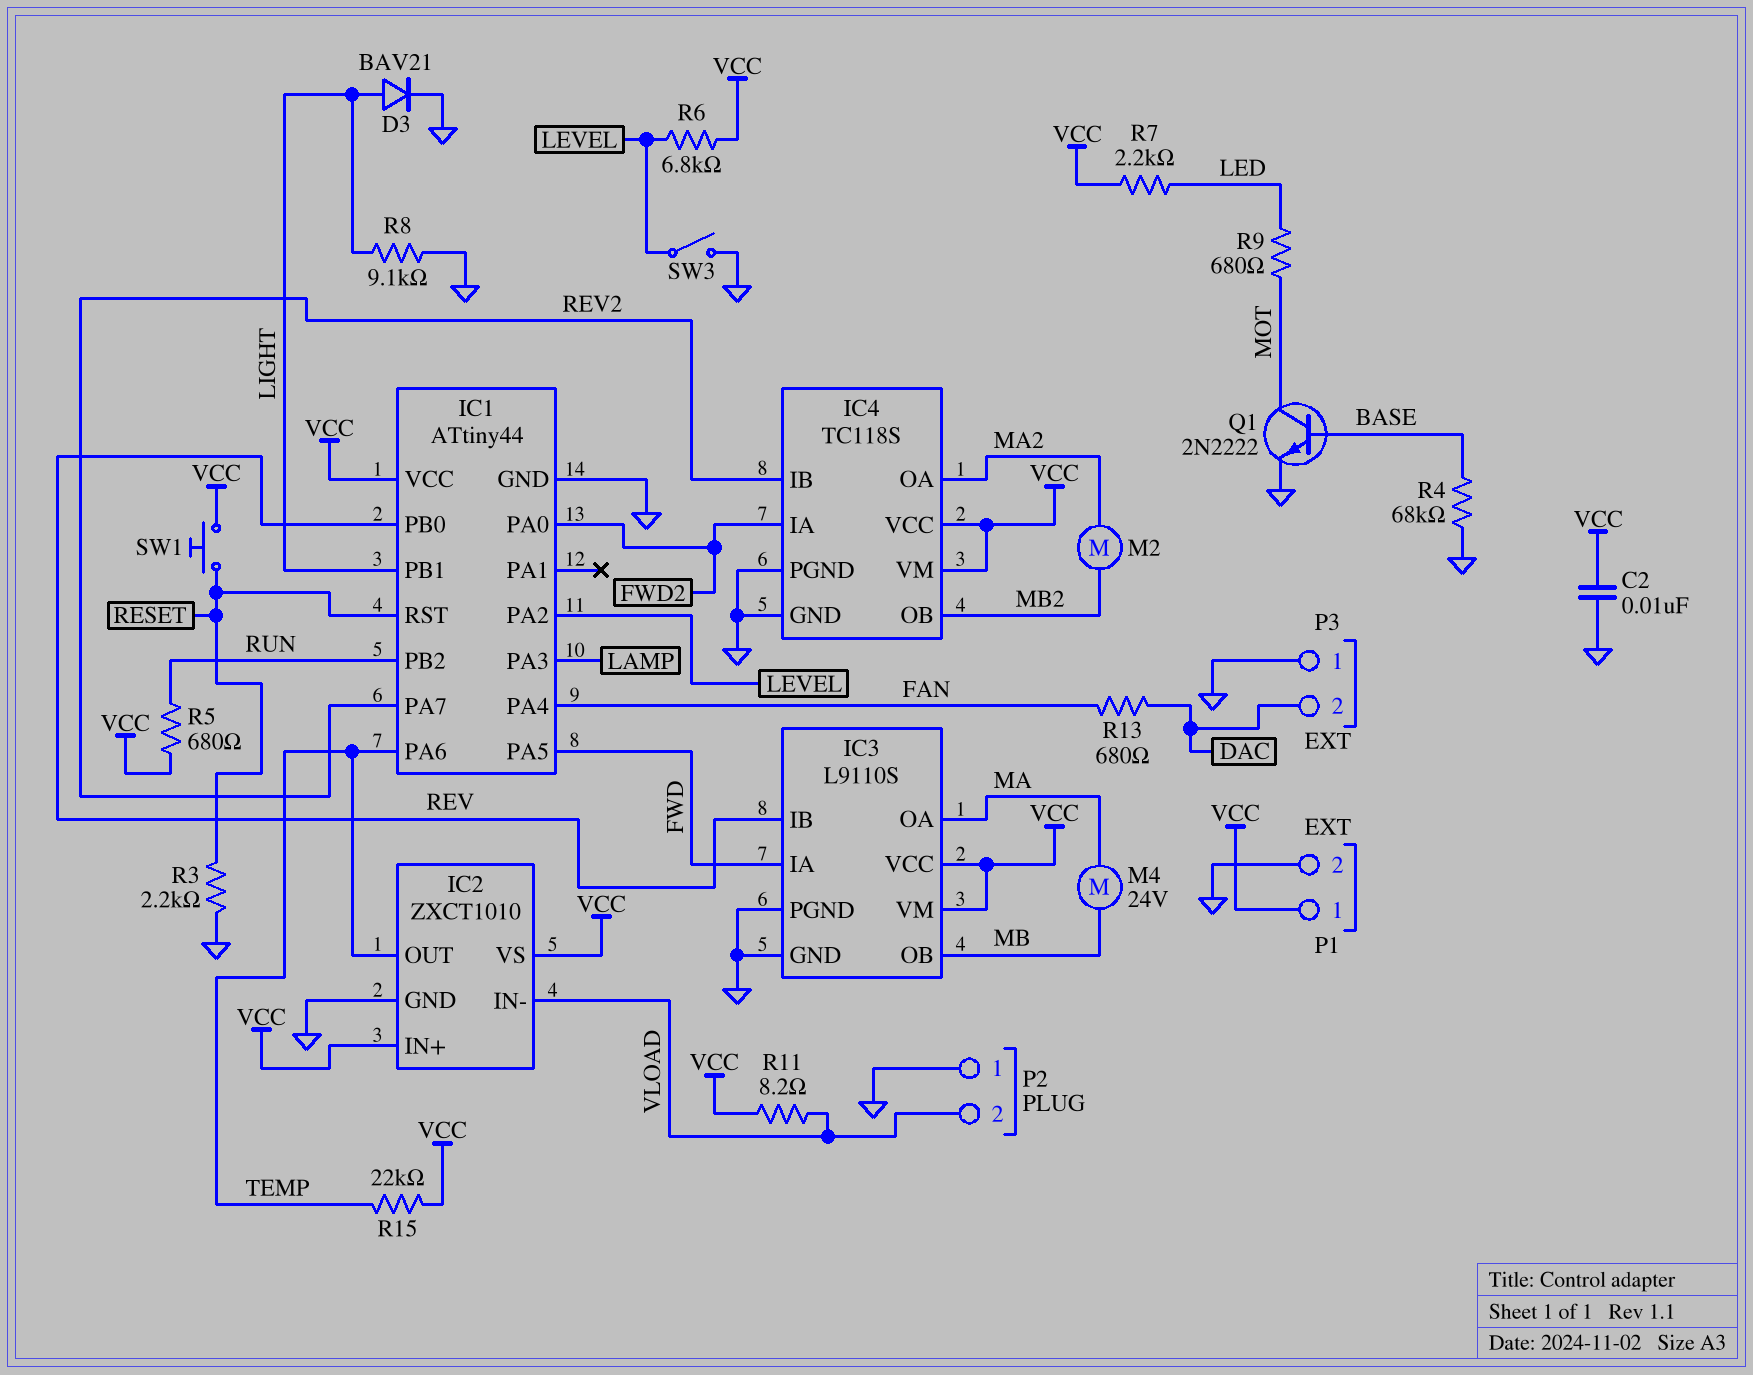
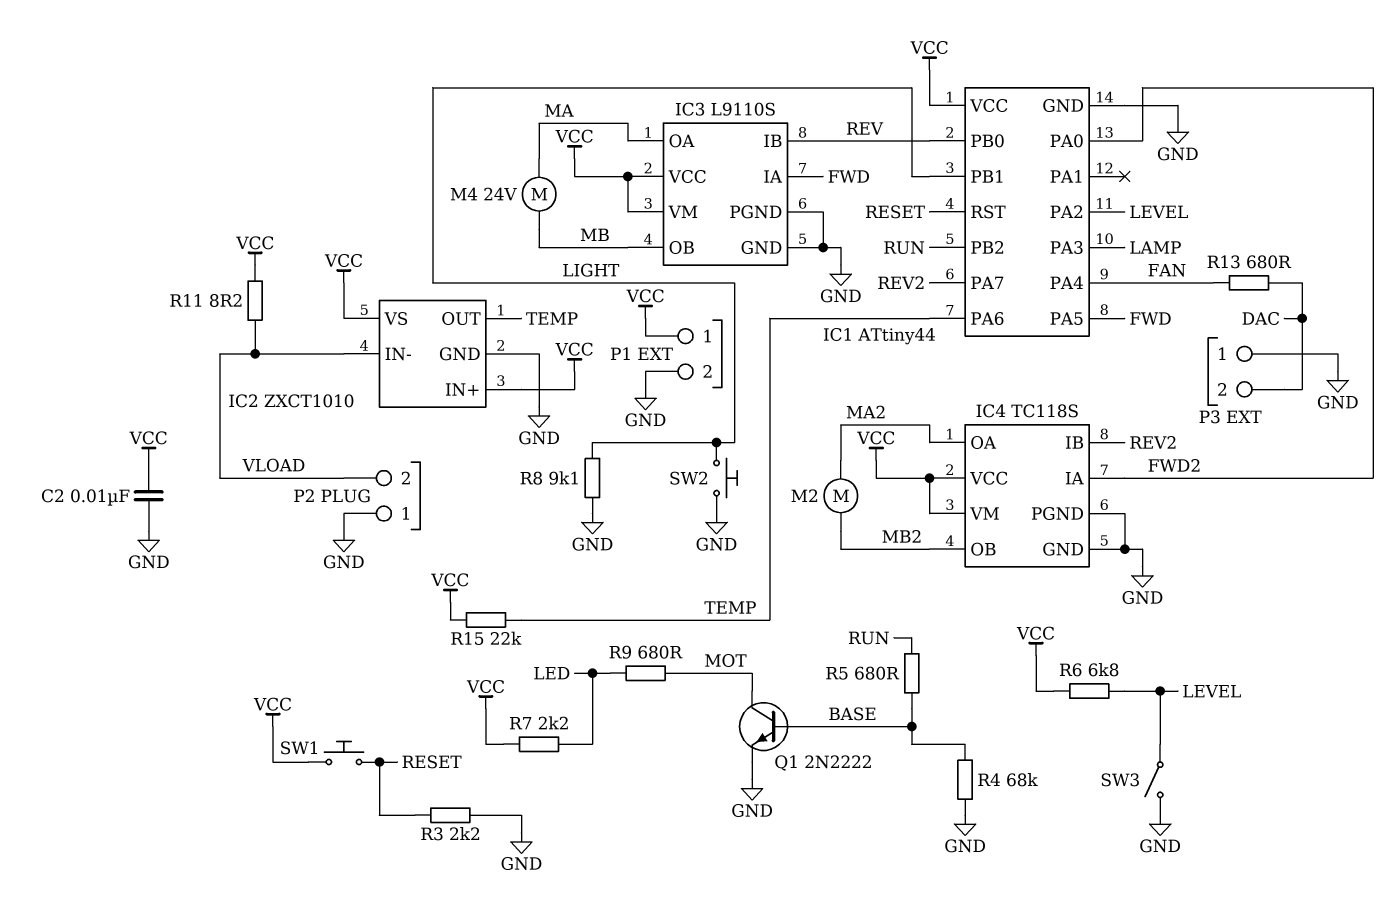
D3: diode BAV21 (A LIGHT, K GND) -> none
R5: 680 (RUN, VCC) -> 680 (BASE, RUN)
SW2: none -> button (GND, LIGHT)

